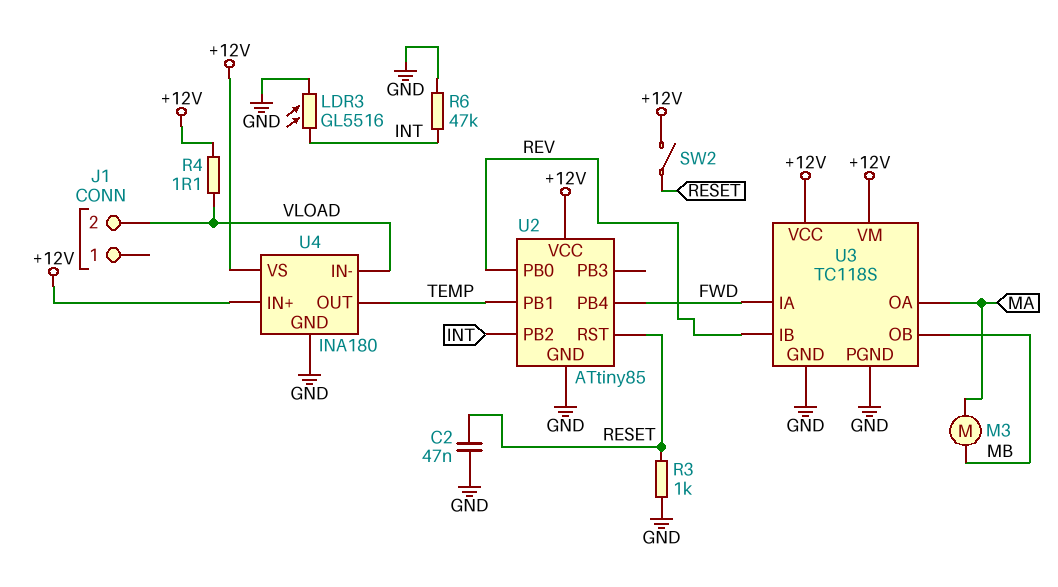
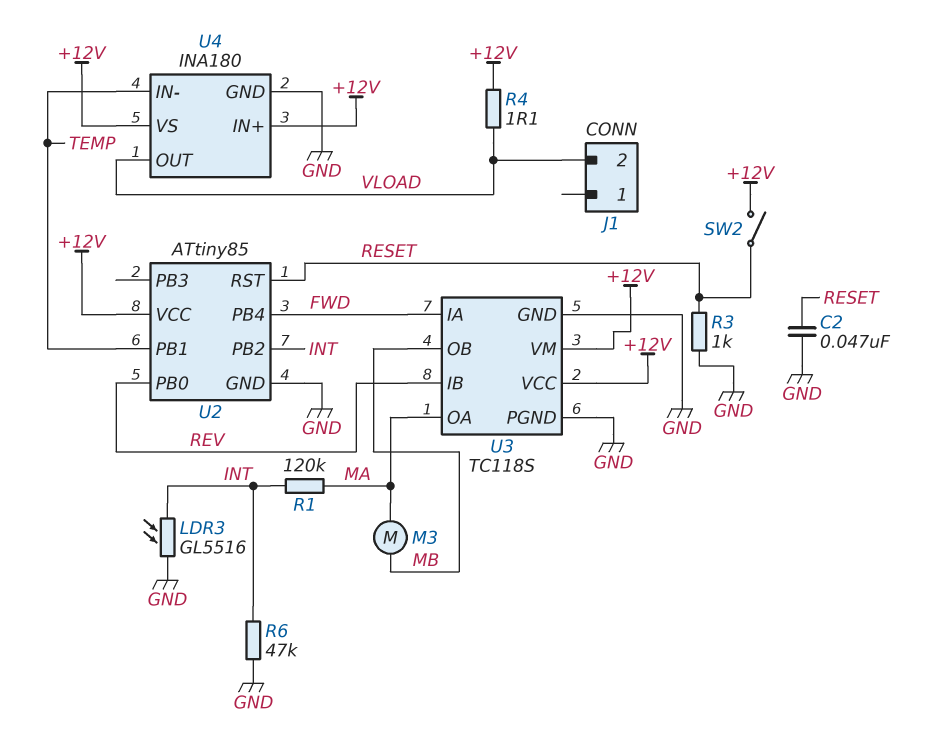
R1: none -> 120k (INT, MA)
U4 pin IN-: VLOAD -> TEMP
U4 pin OUT: TEMP -> VLOAD

